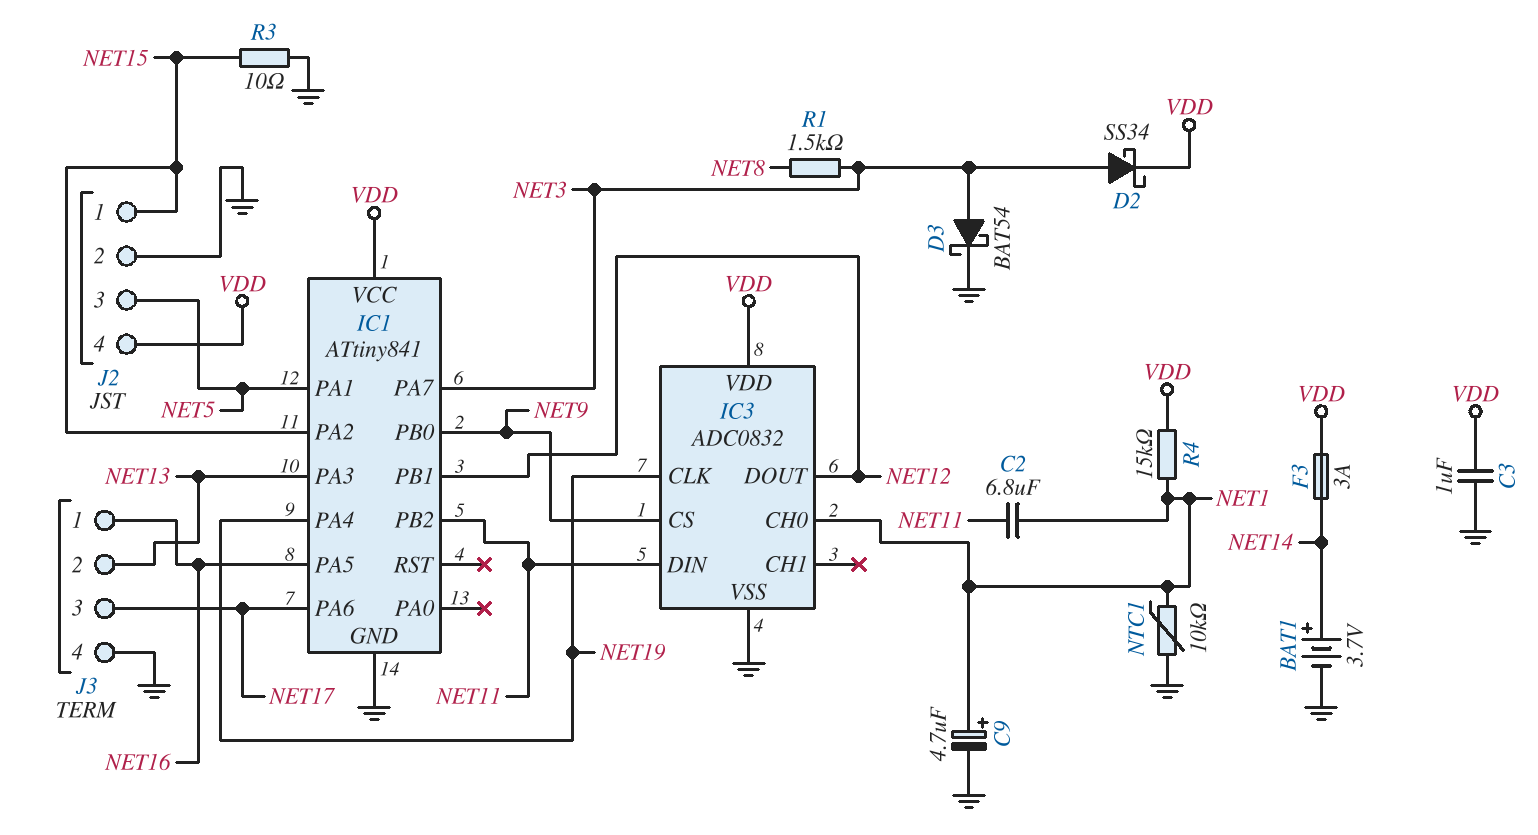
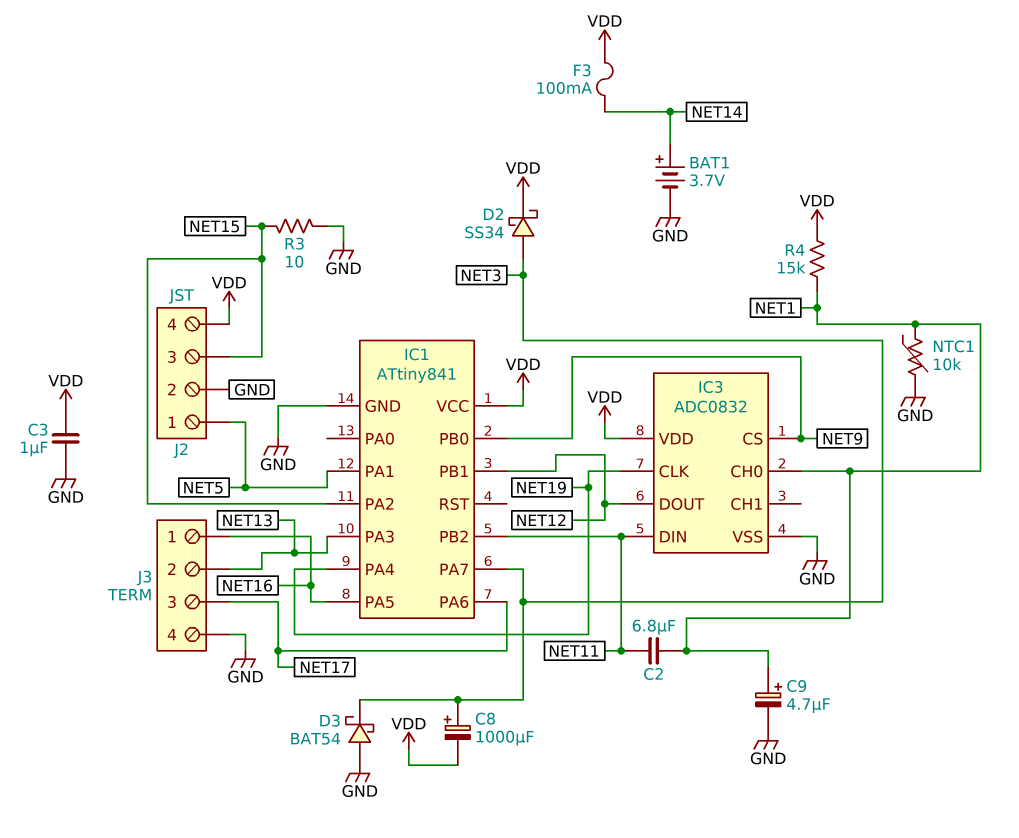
C8: none -> 1000uF (plus NET3, minus VDD)
D3: schottky BAT54 (A NET3, K GND) -> schottky BAT54 (A GND, K NET3)
F3: 3A (NET14, VDD) -> 100mA (NET14, VDD)
J2 pin 1: NET15 -> NET5
J2 pin 3: NET5 -> NET15
R1: 1.5k (NET3, NET8) -> none

